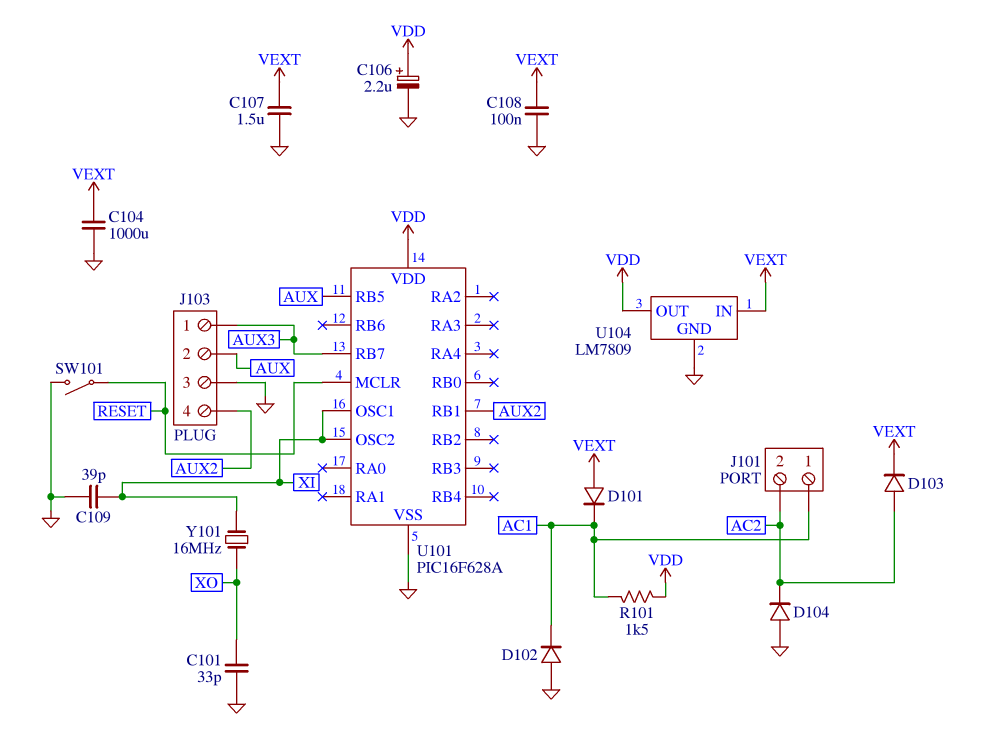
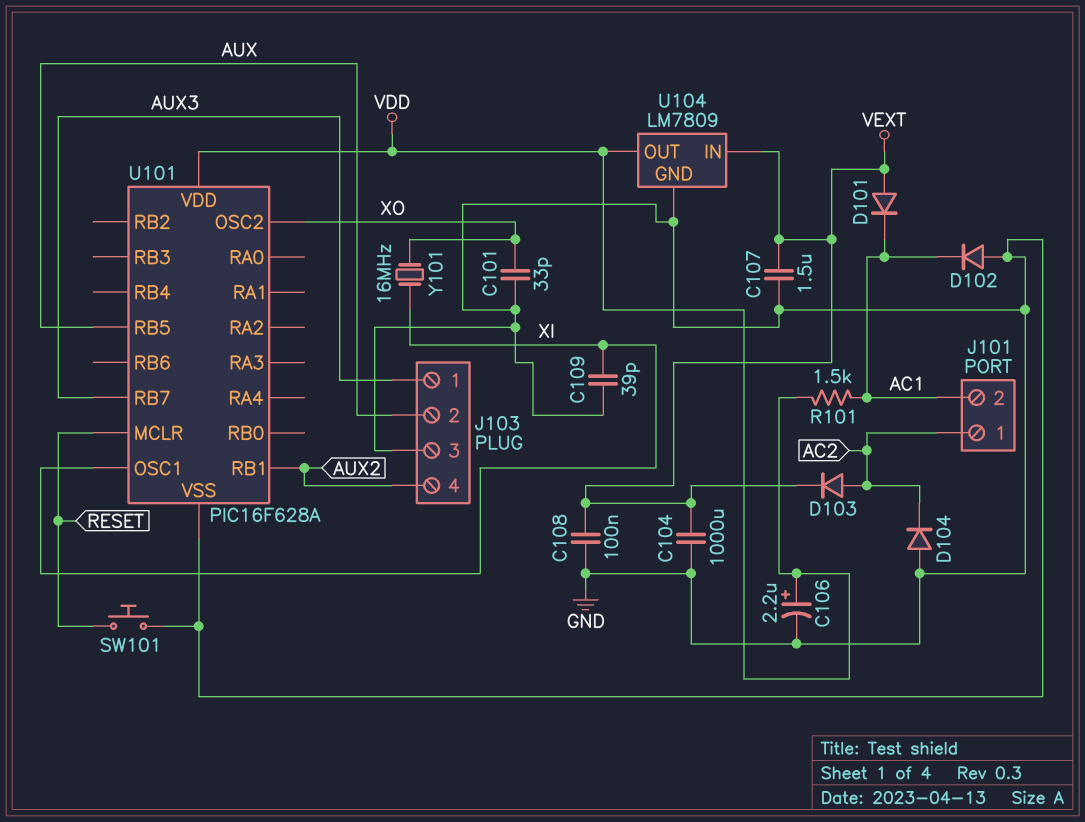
J101 pin 1: AC1 -> AC2
J101 pin 2: AC2 -> AC1
SW101: switch (GND, RESET) -> button (GND, RESET)
U101 pin OSC2: XI -> XO

